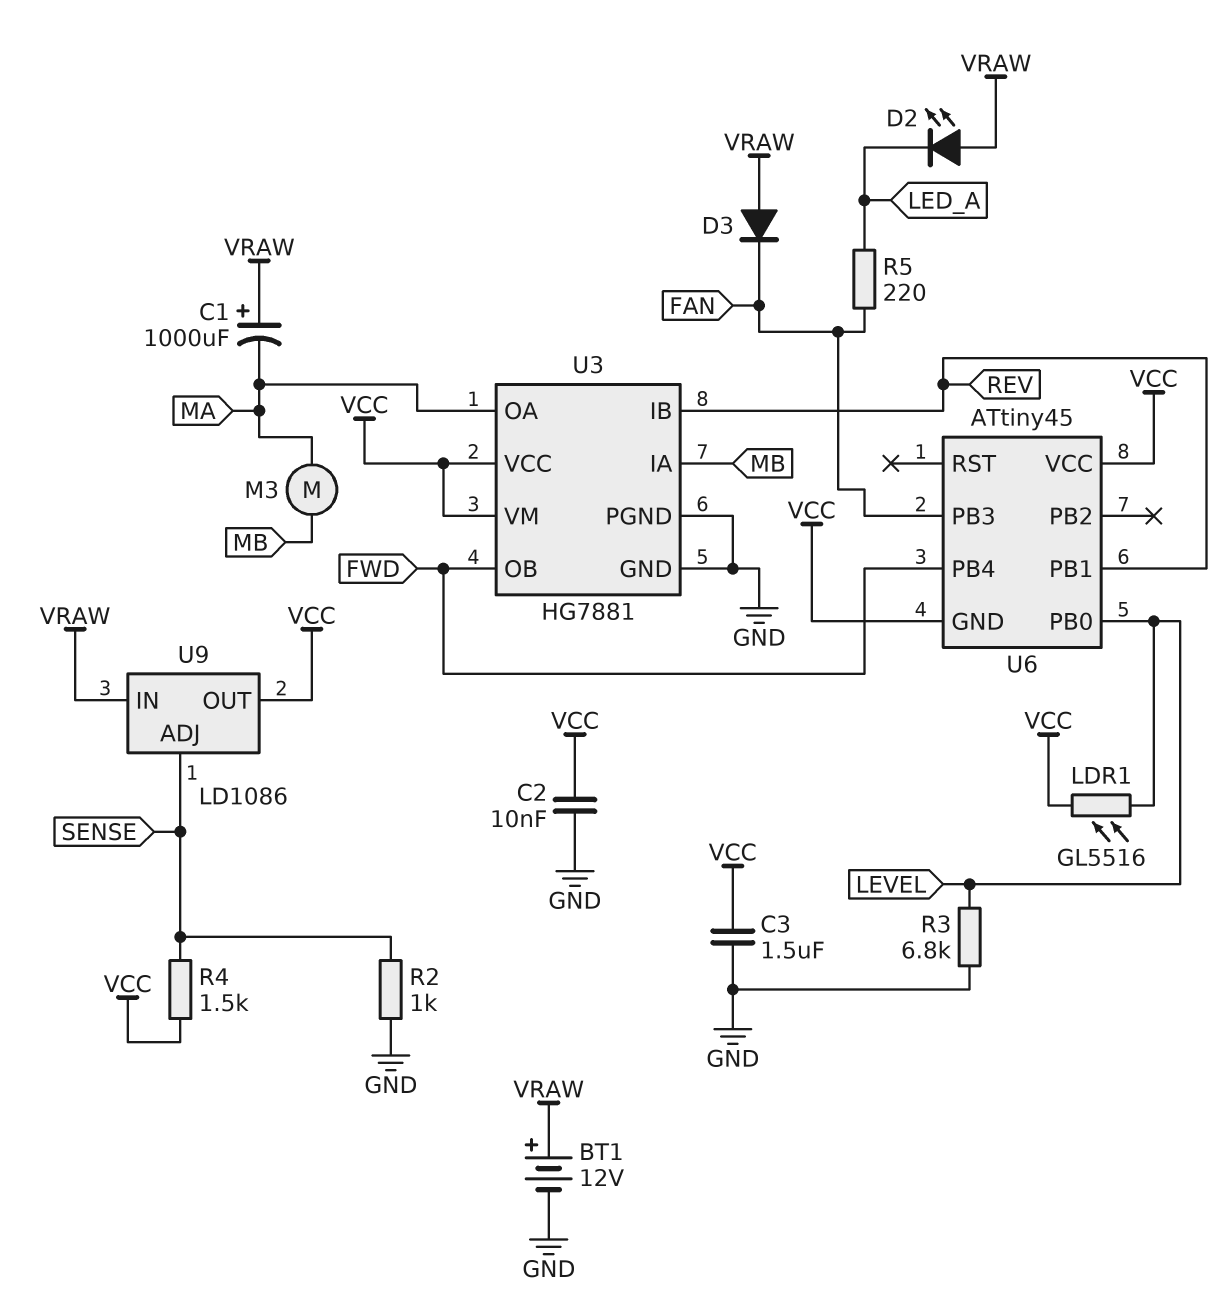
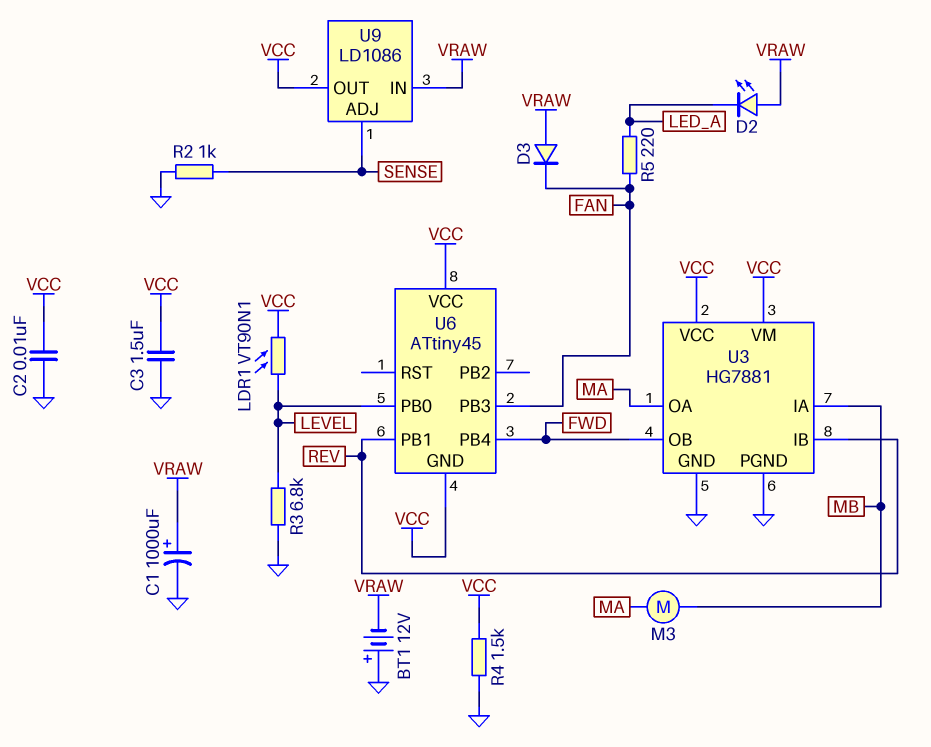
BT1: 12V (plus VRAW, minus GND) -> 12V (plus GND, minus VRAW)
C1: 1000uF (plus VRAW, minus MA) -> 1000uF (plus VRAW, minus GND)
LDR1: GL5516 (LEVEL, VCC) -> VT90N1 (LEVEL, VCC)
R4: 1.5k (SENSE, VCC) -> 1.5k (GND, VCC)

